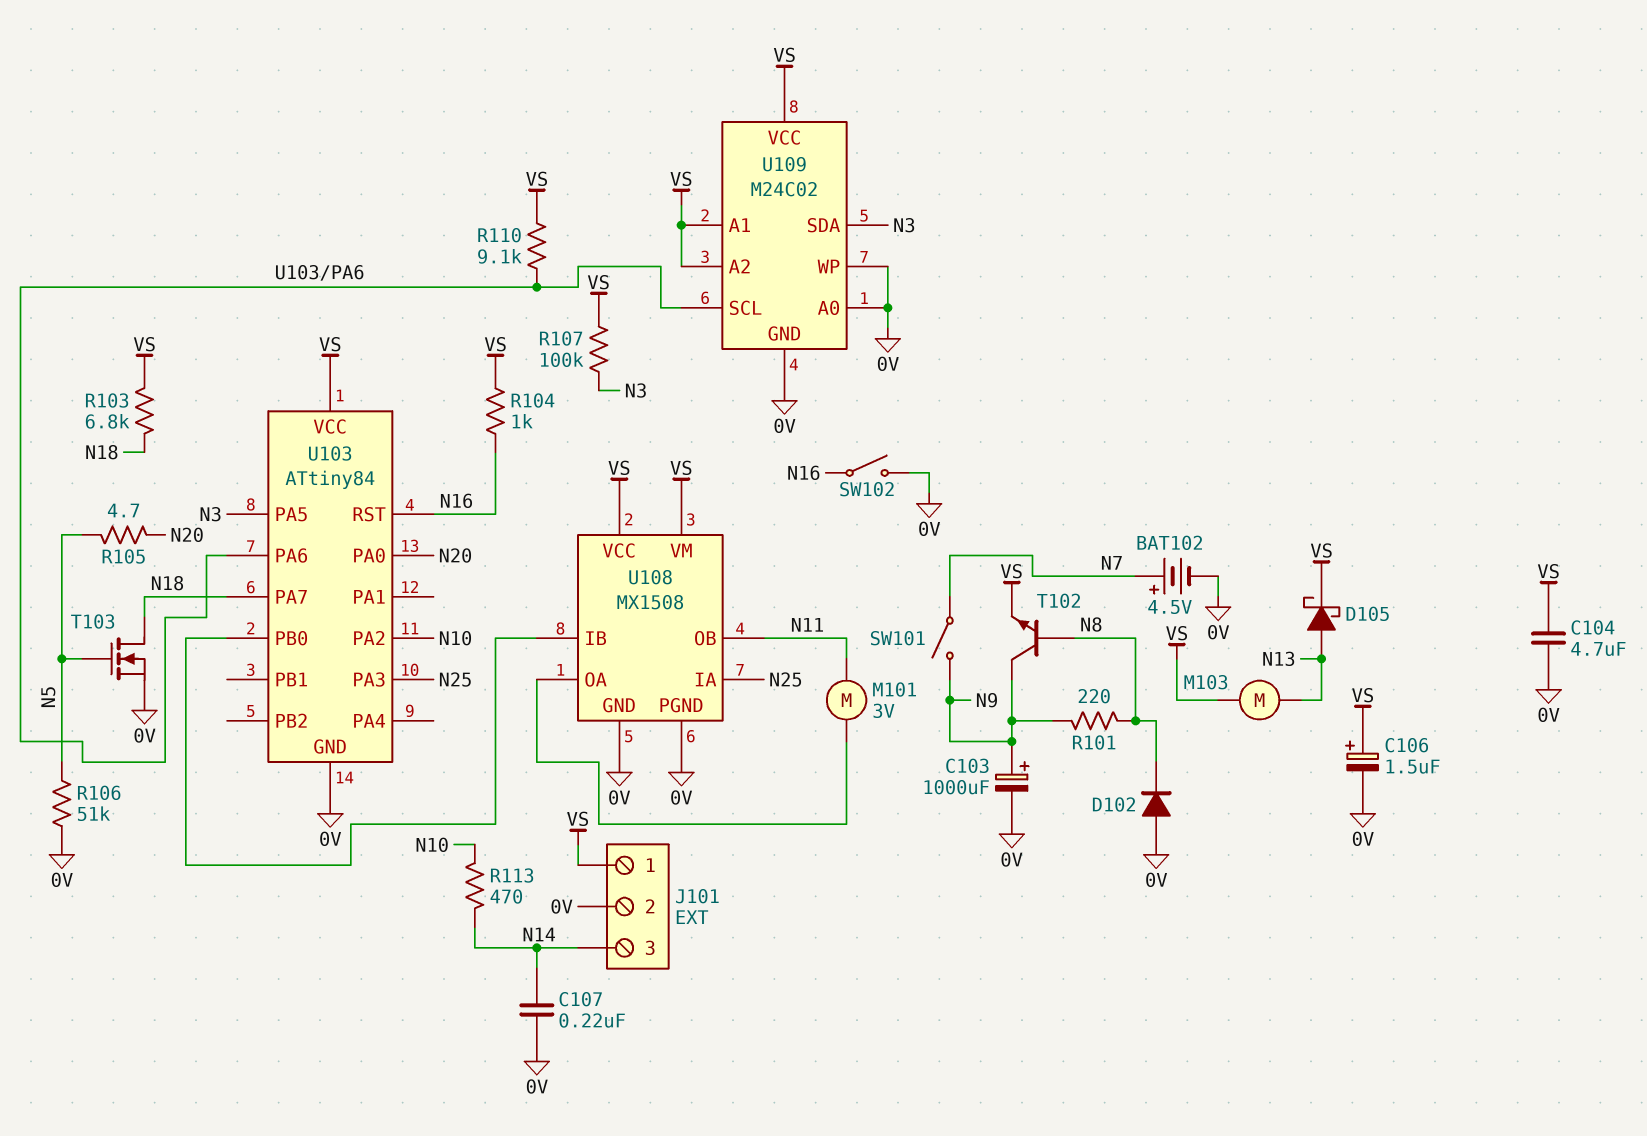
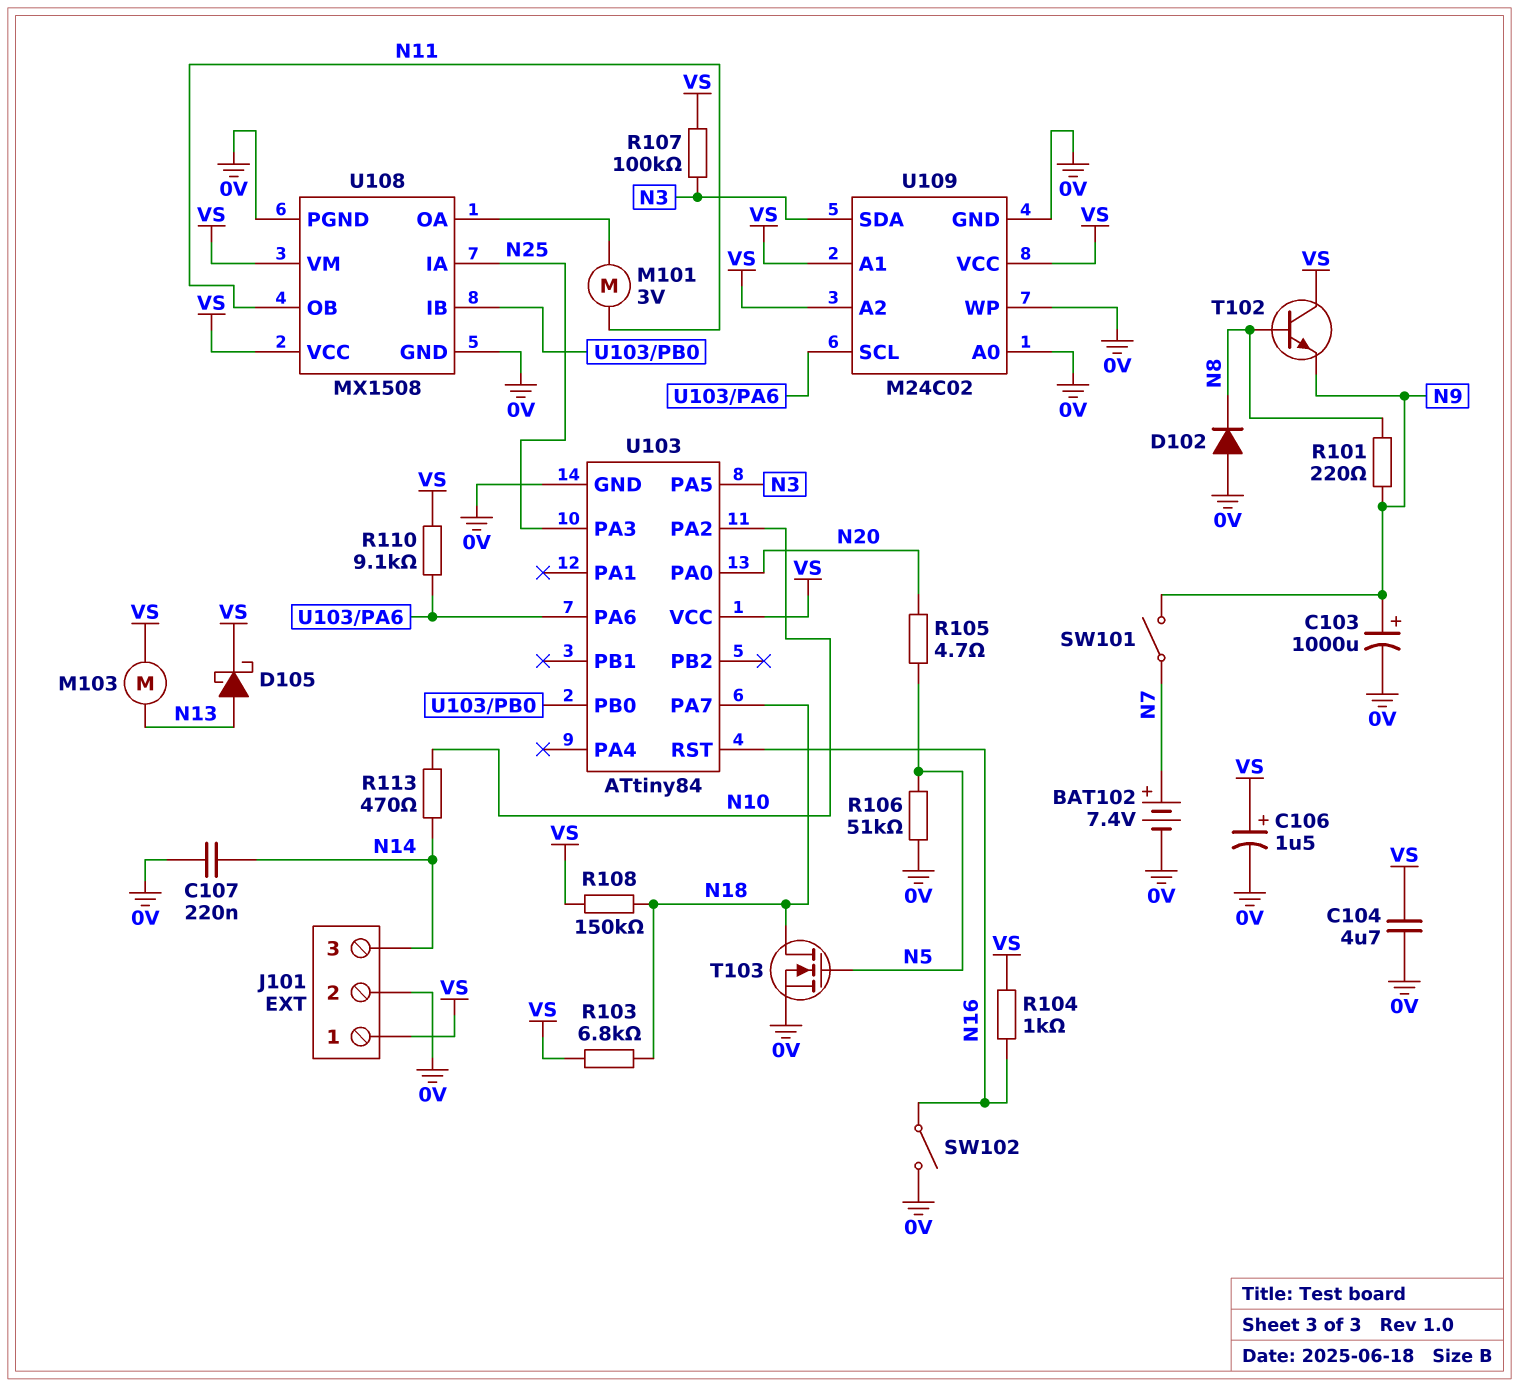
BAT102: 4.5V (plus N7, minus 0V) -> 7.4V (plus N7, minus 0V)
R108: none -> 150k (N18, VS)
T102: NPN (B N8, C N9, E VS) -> NPN (B N8, C VS, E N9)

